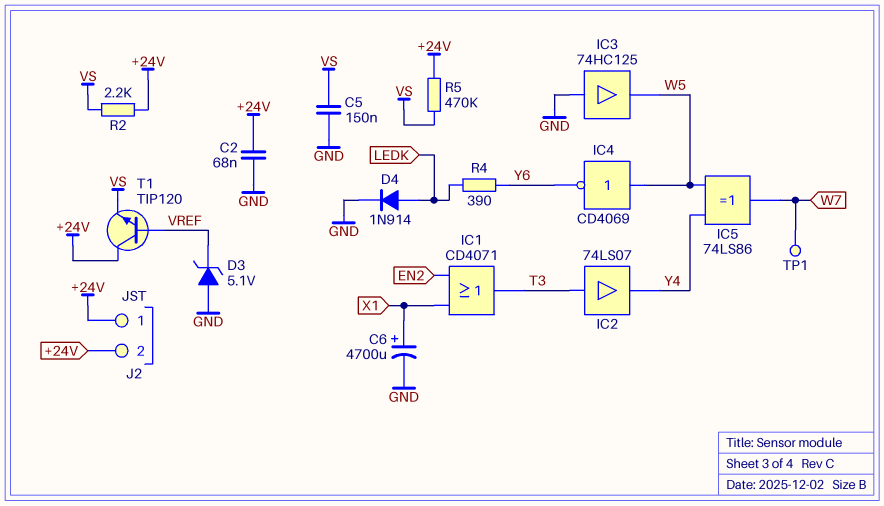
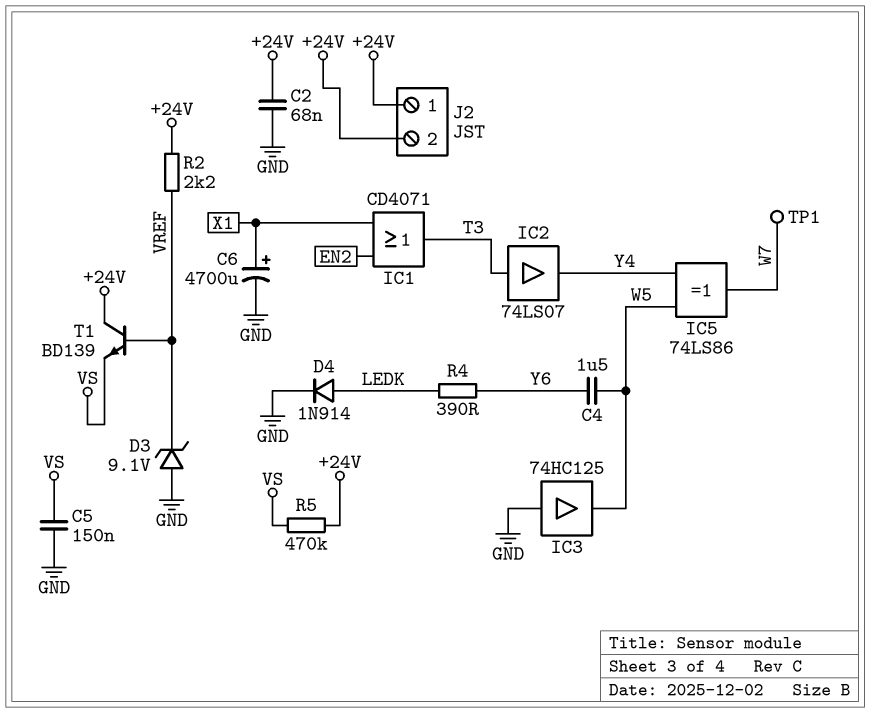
C4: none -> 1.5uF (W5, Y6)
D3: zener 5.1V (A GND, K VREF) -> zener 9.1V (A GND, K VREF)
IC4: NOT CD4069 (in W5, out Y6) -> none
R2: 2.2k (+24V, VS) -> 2.2k (+24V, VREF)
T1: NPN TIP120 (B VREF, C +24V, E VS) -> NPN BD139 (B VREF, C +24V, E VS)

